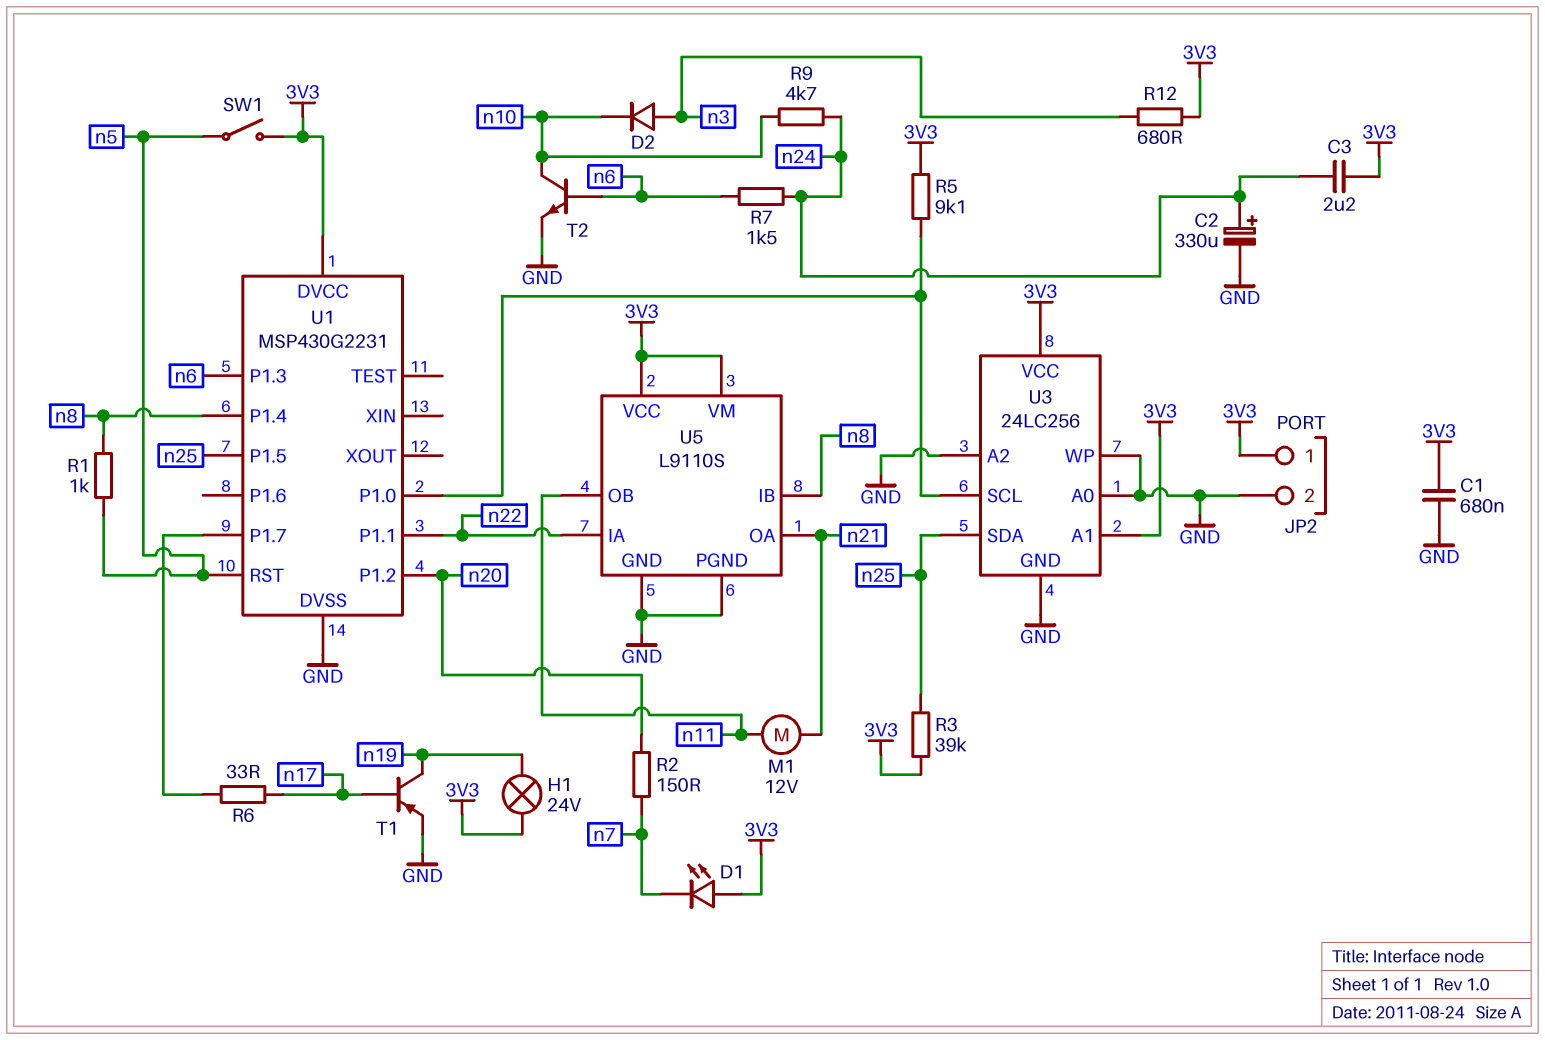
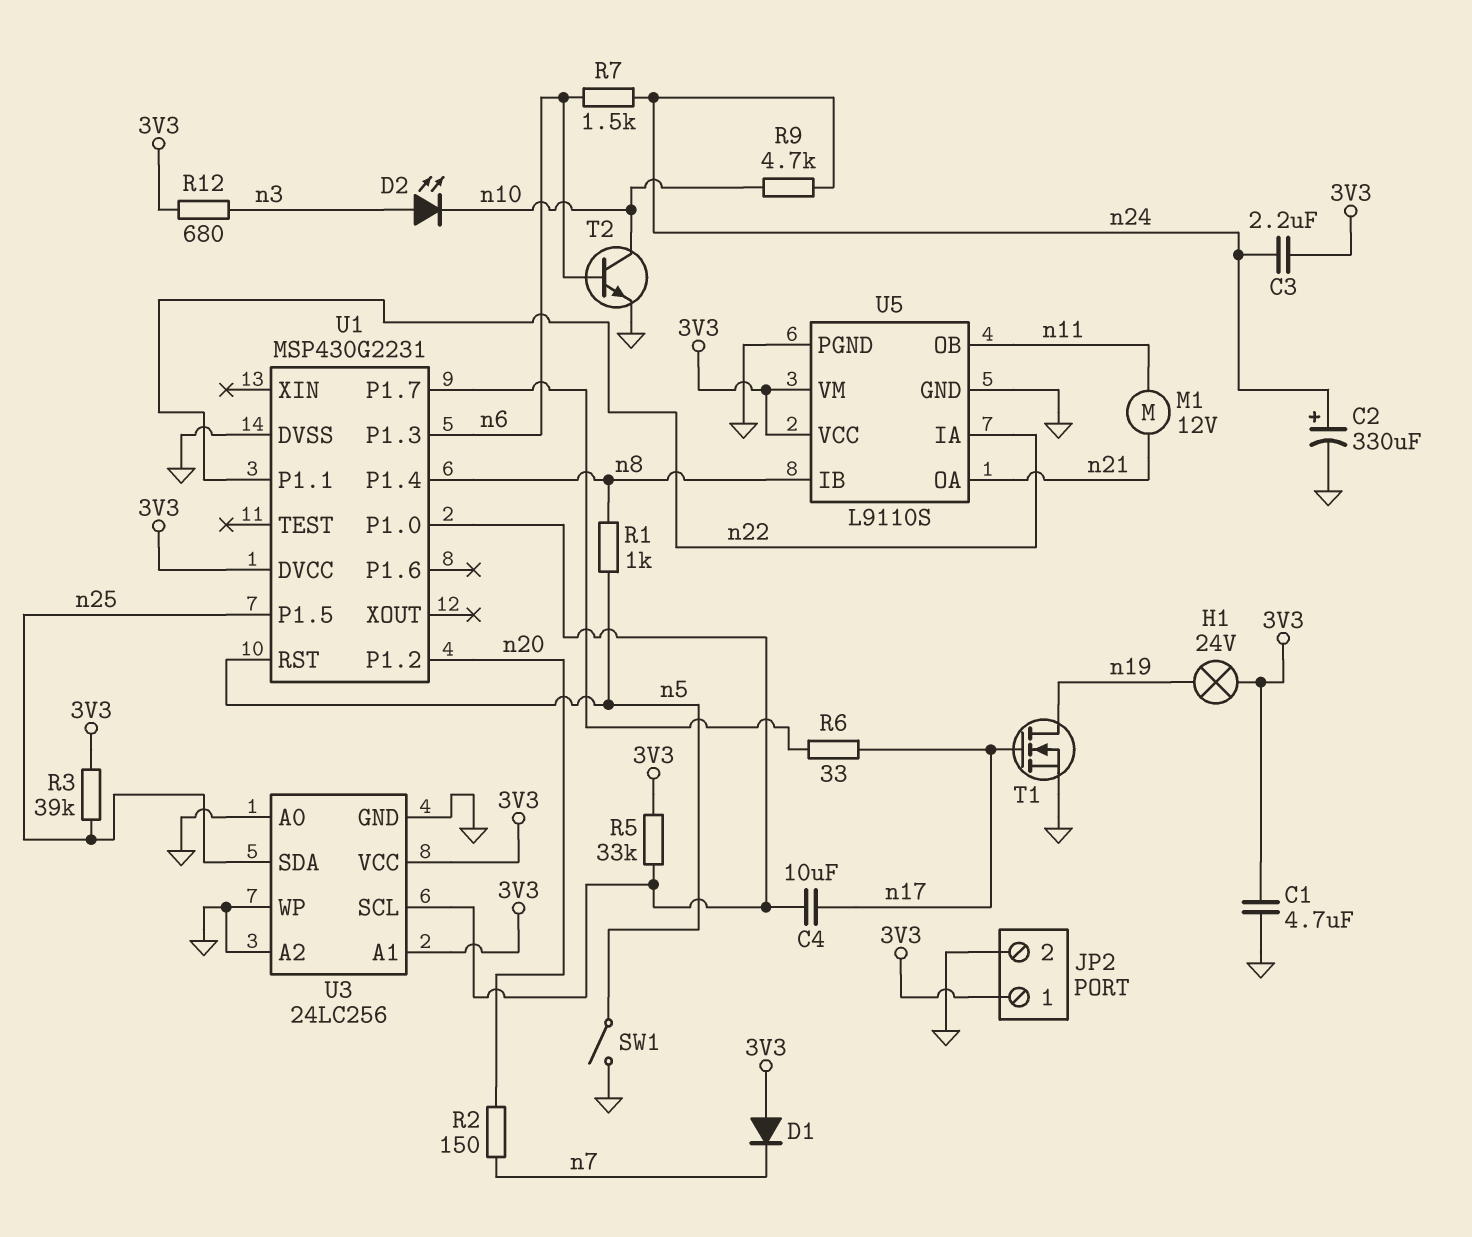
C1: 680nF (3V3, GND) -> 4.7uF (3V3, GND)
C4: none -> 10uF (U1/P1.0, n17)
D1: LED (A 3V3, K n7) -> diode (A 3V3, K n7)
D2: diode (A n3, K n10) -> LED (A n3, K n10)
R5: 9.1k (3V3, U1/P1.0) -> 33k (3V3, U1/P1.0)
SW1: switch (3V3, n5) -> switch (GND, n5)
T1: PNP (B n17, C n19, E GND) -> NMOS (G n17, D n19, S GND)

